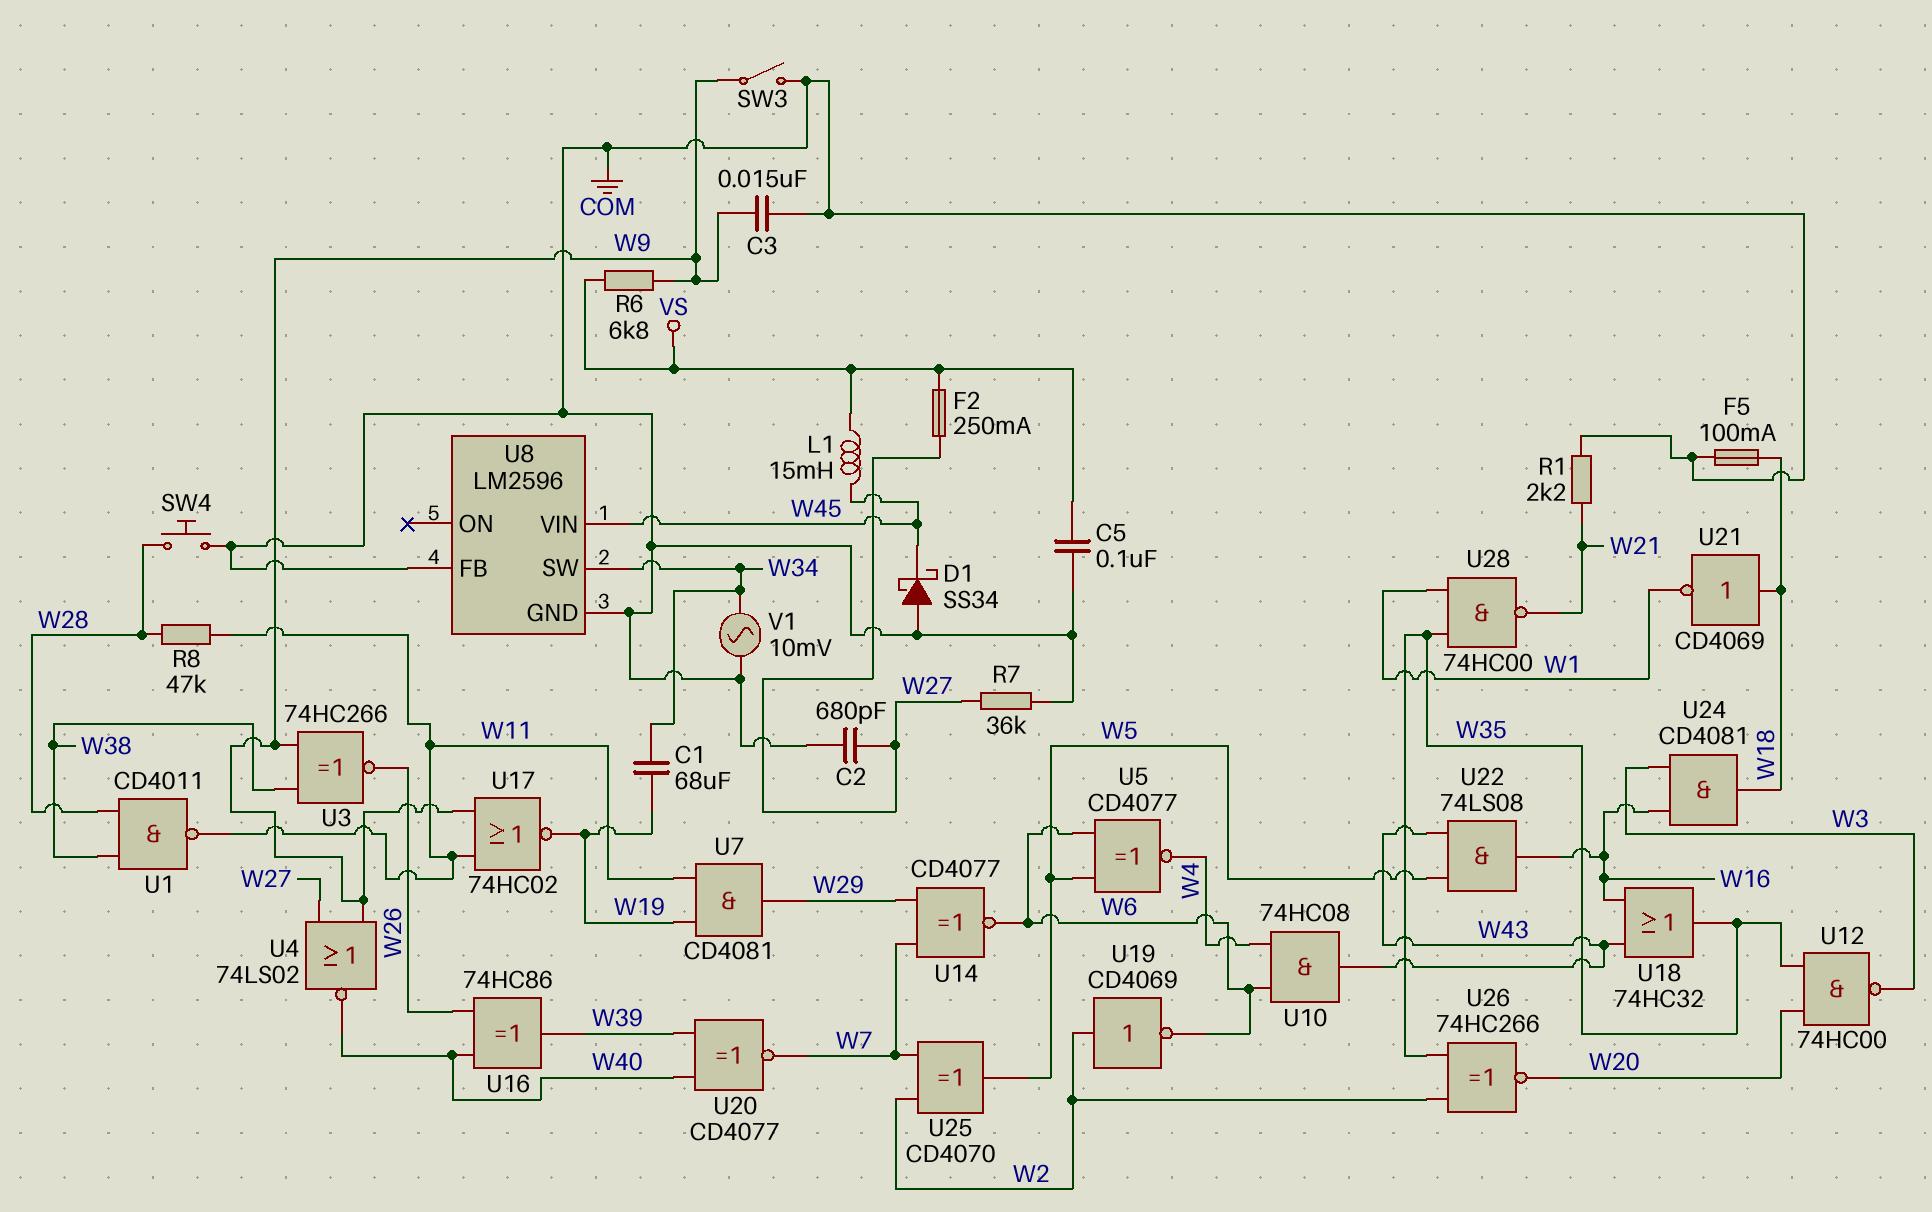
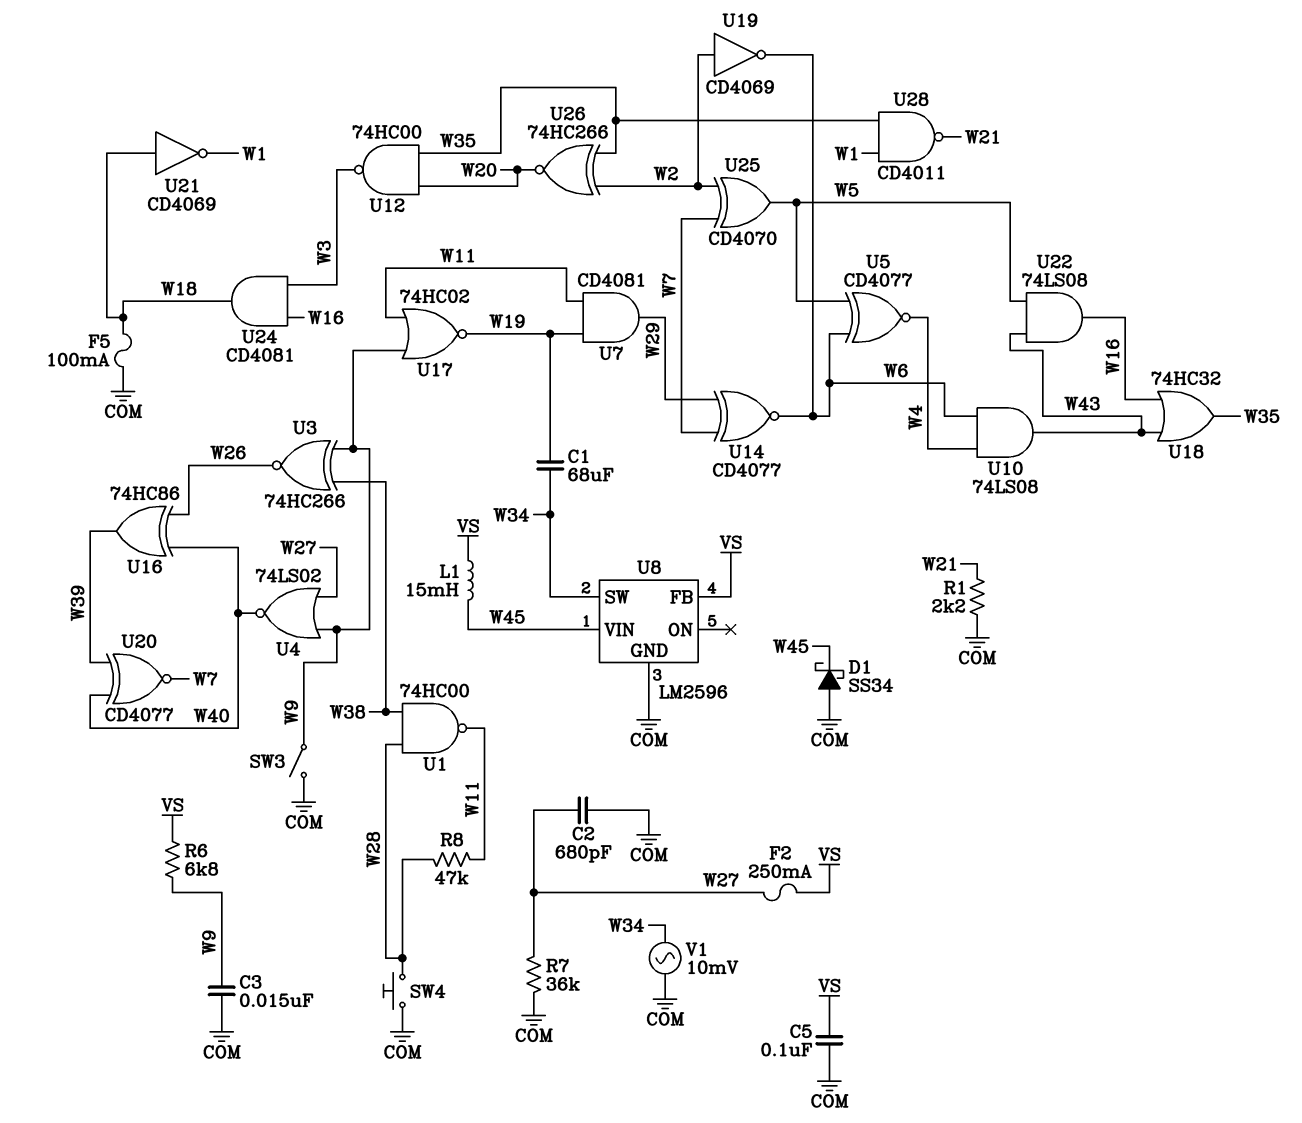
U1: NAND CD4011 (in W28, in W38, out W11) -> NAND 74HC00 (in W28, in W38, out W11)
U8 pin FB: COM -> VS
U10: AND 74HC08 (in W4, in W6, out W43) -> AND 74LS08 (in W4, in W6, out W43)
U28: NAND 74HC00 (in W1, in W35, out W21) -> NAND CD4011 (in W1, in W35, out W21)

